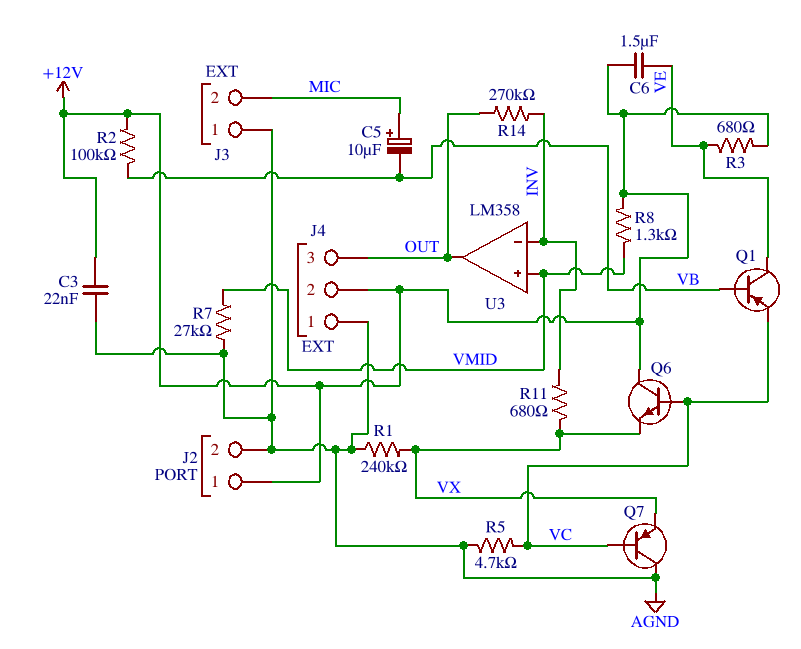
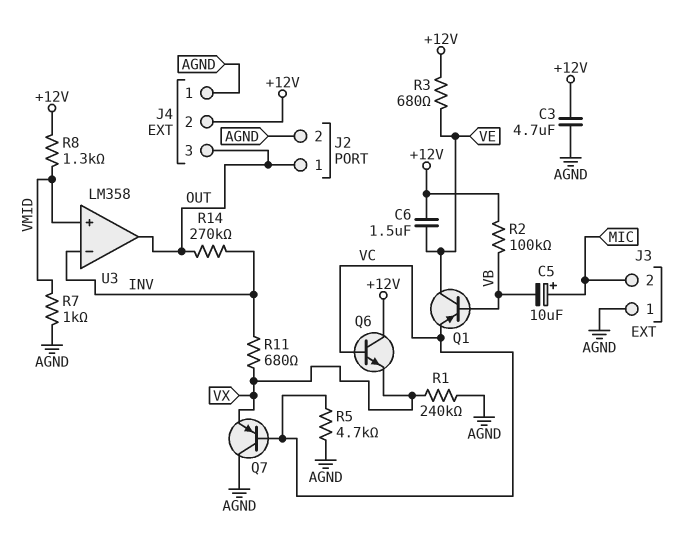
C3: 22nF (+12V, AGND) -> 4.7uF (+12V, AGND)
J2 pin 1: +12V -> OUT
R7: 27k (AGND, VMID) -> 1k (AGND, VMID)

